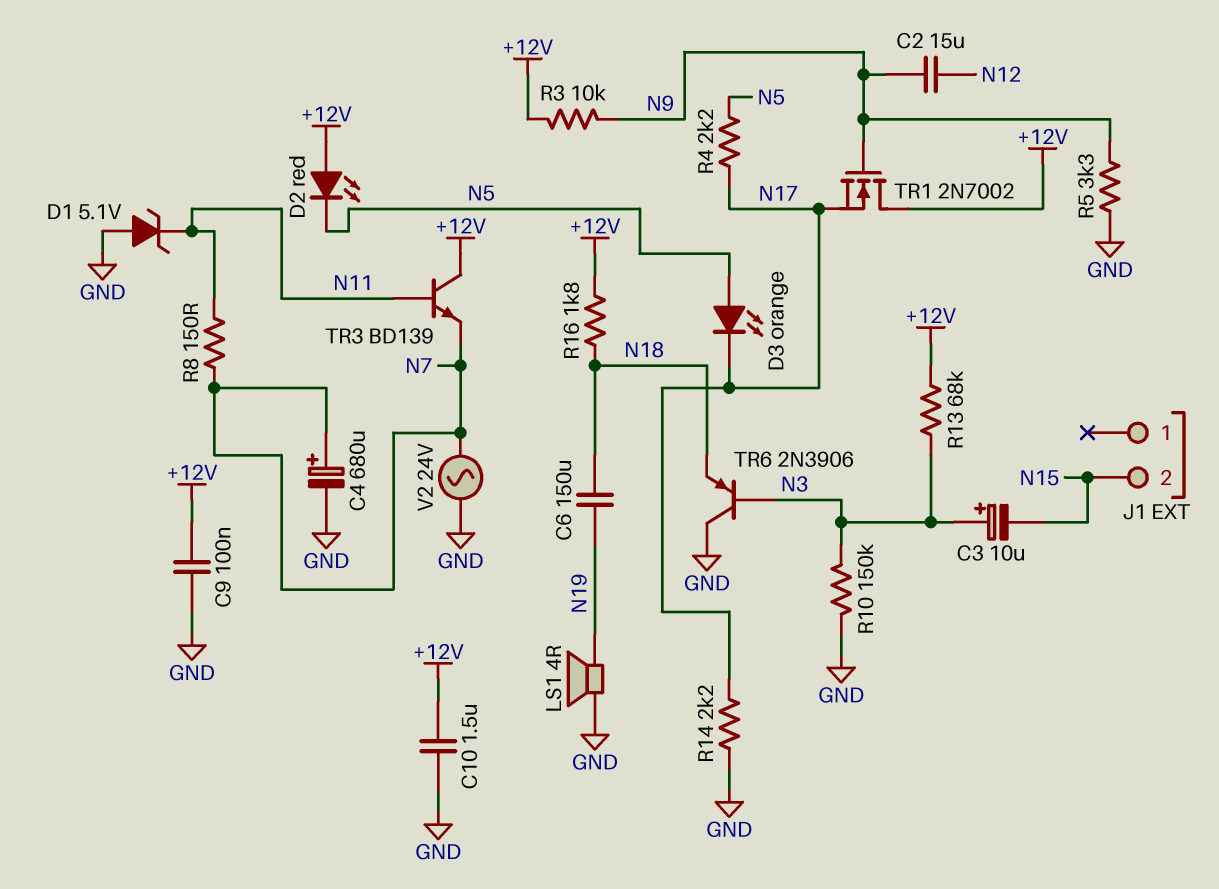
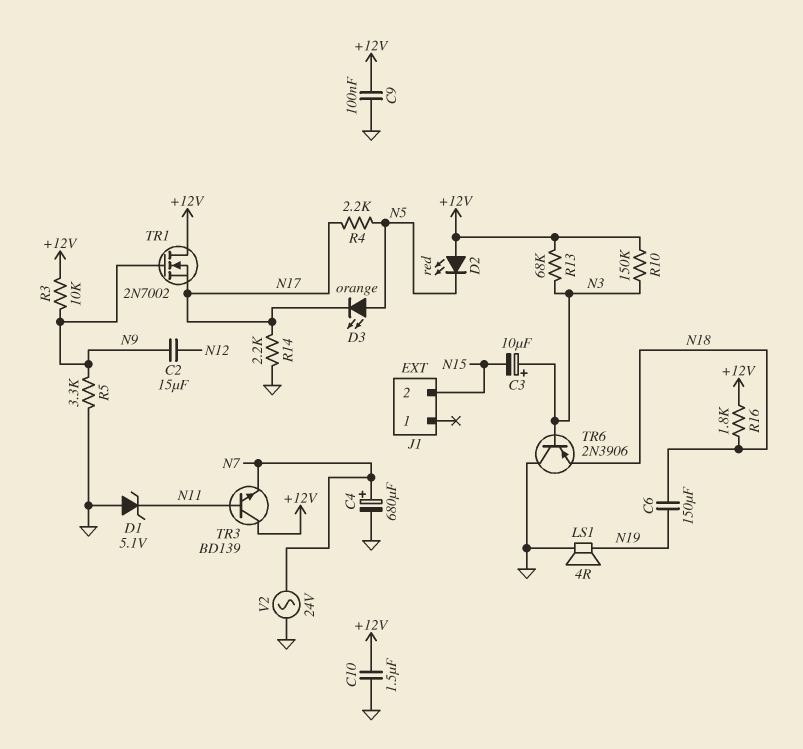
R8: 150 (N7, N11) -> none
R10: 150k (GND, N3) -> 150k (+12V, N3)

